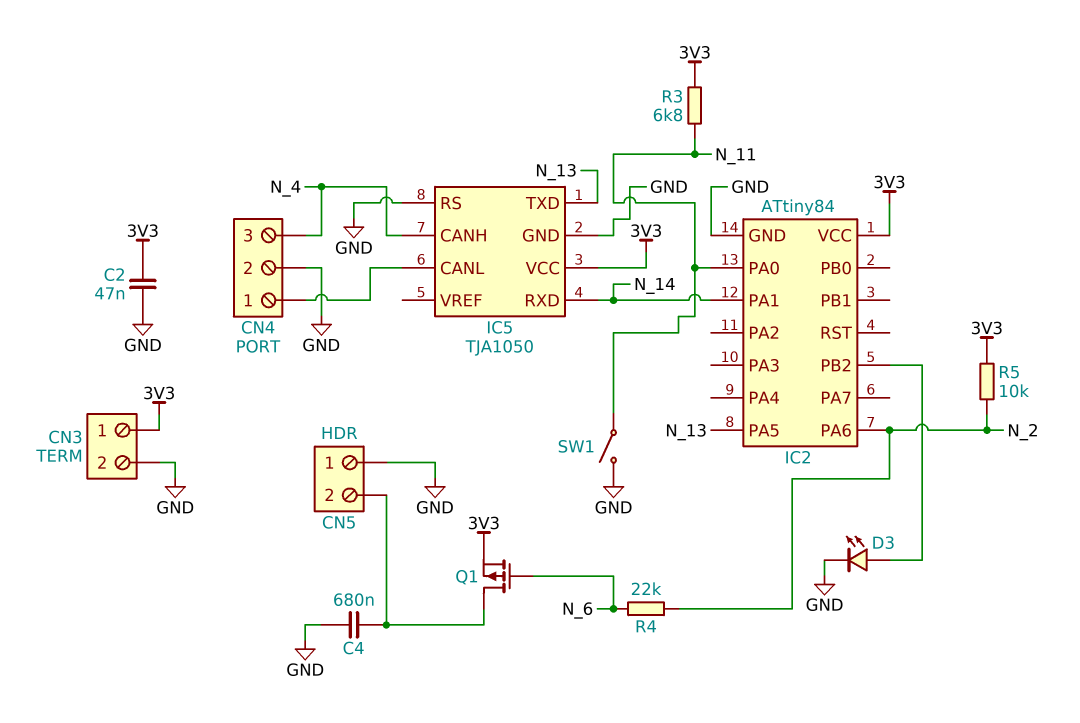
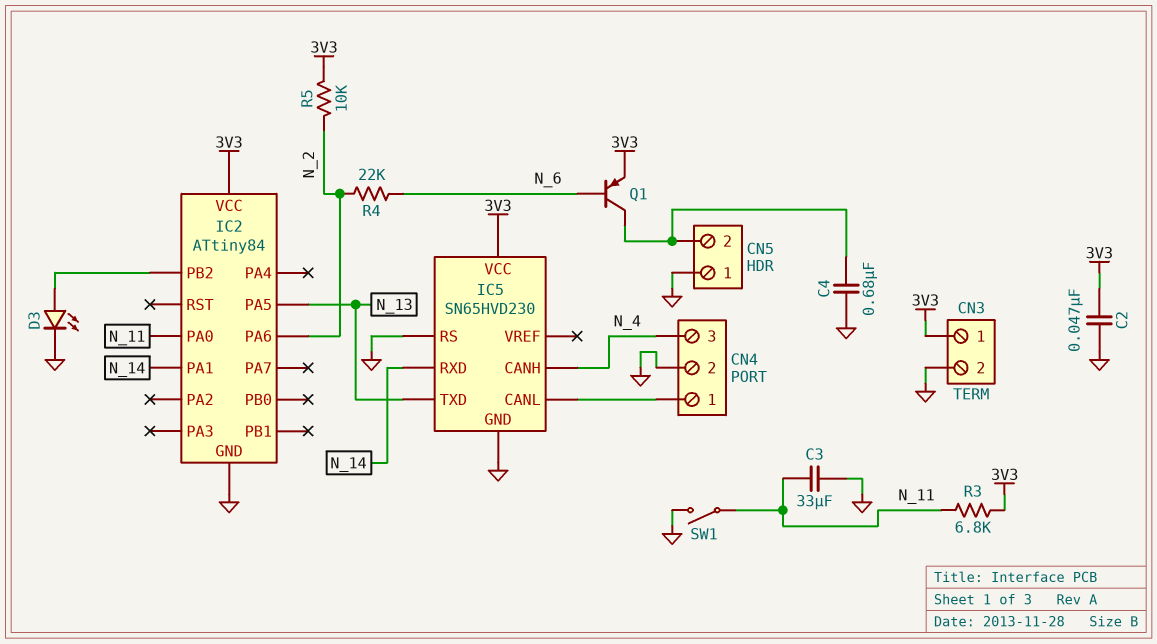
C3: none -> 33uF (GND, N_11)
IC5: TJA1050 -> SN65HVD230
Q1: PMOS (G N_6, D CN5/2, S 3V3) -> PNP (B N_6, C CN5/2, E 3V3)

